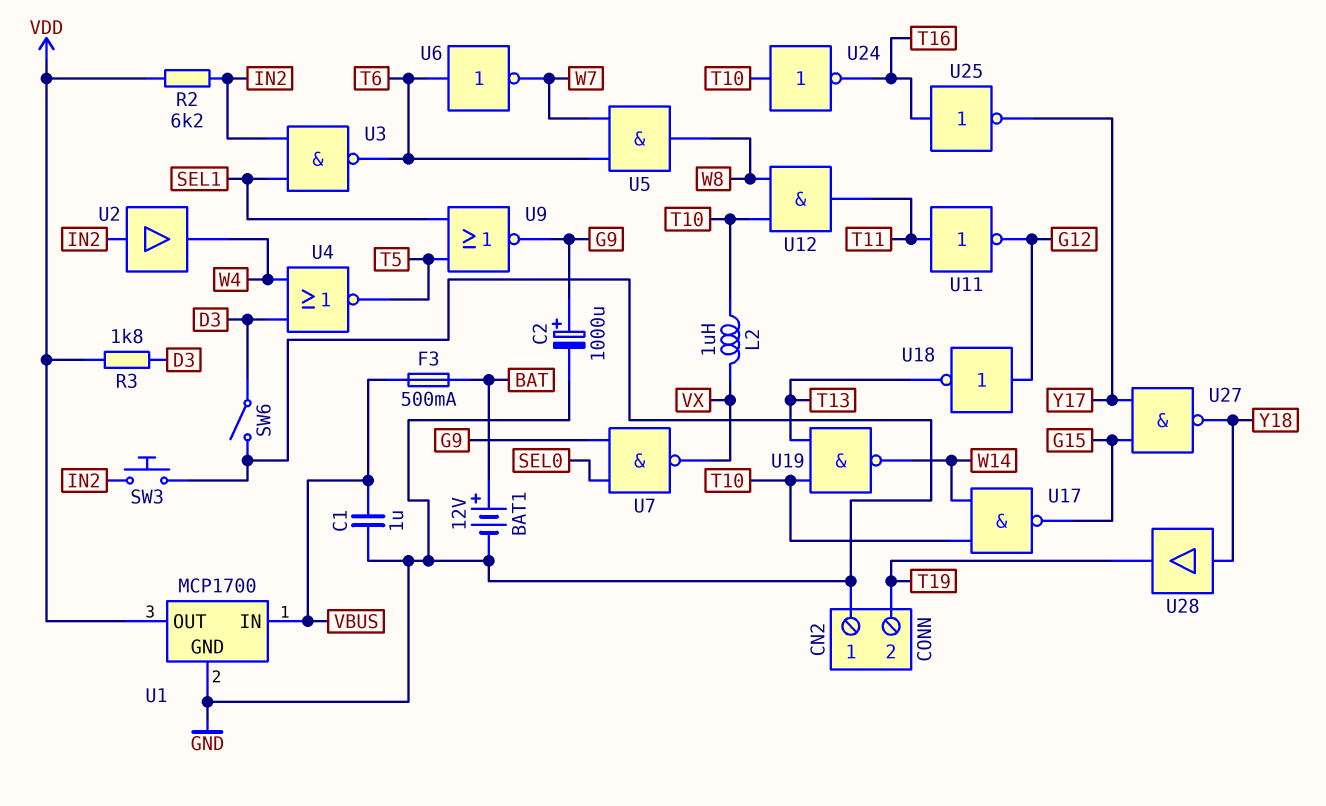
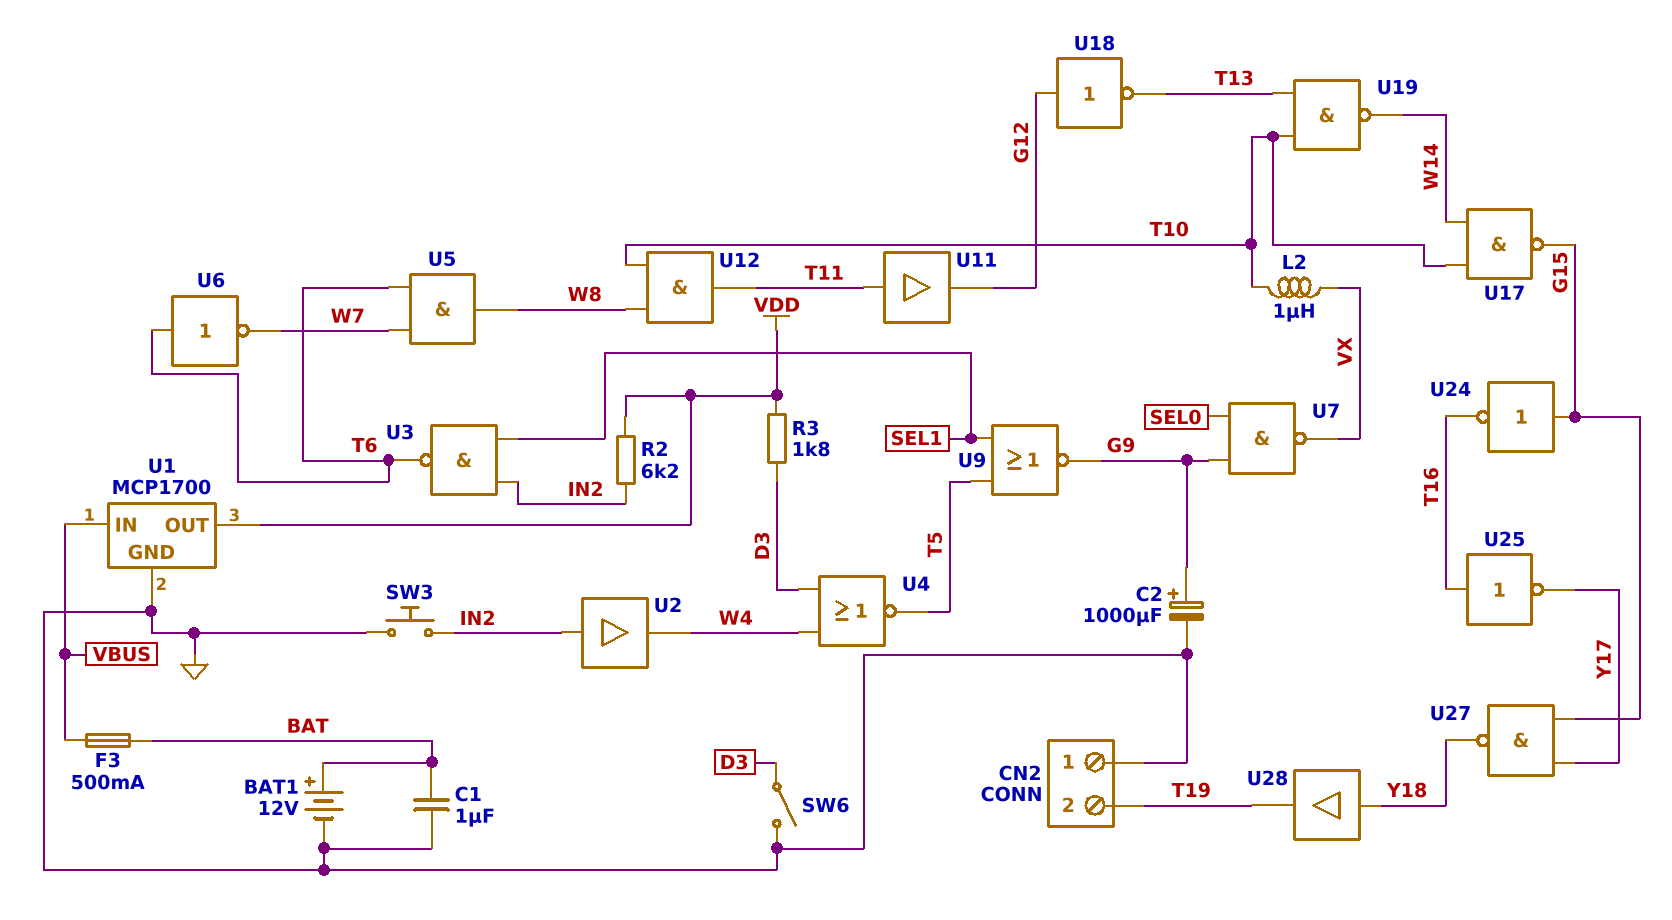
C1: 1uF (GND, VBUS) -> 1uF (BAT, GND)
U11: NOT (in T11, out G12) -> buffer (in T11, out G12)
U24: NOT (in T10, out T16) -> NOT (in G15, out T16)

